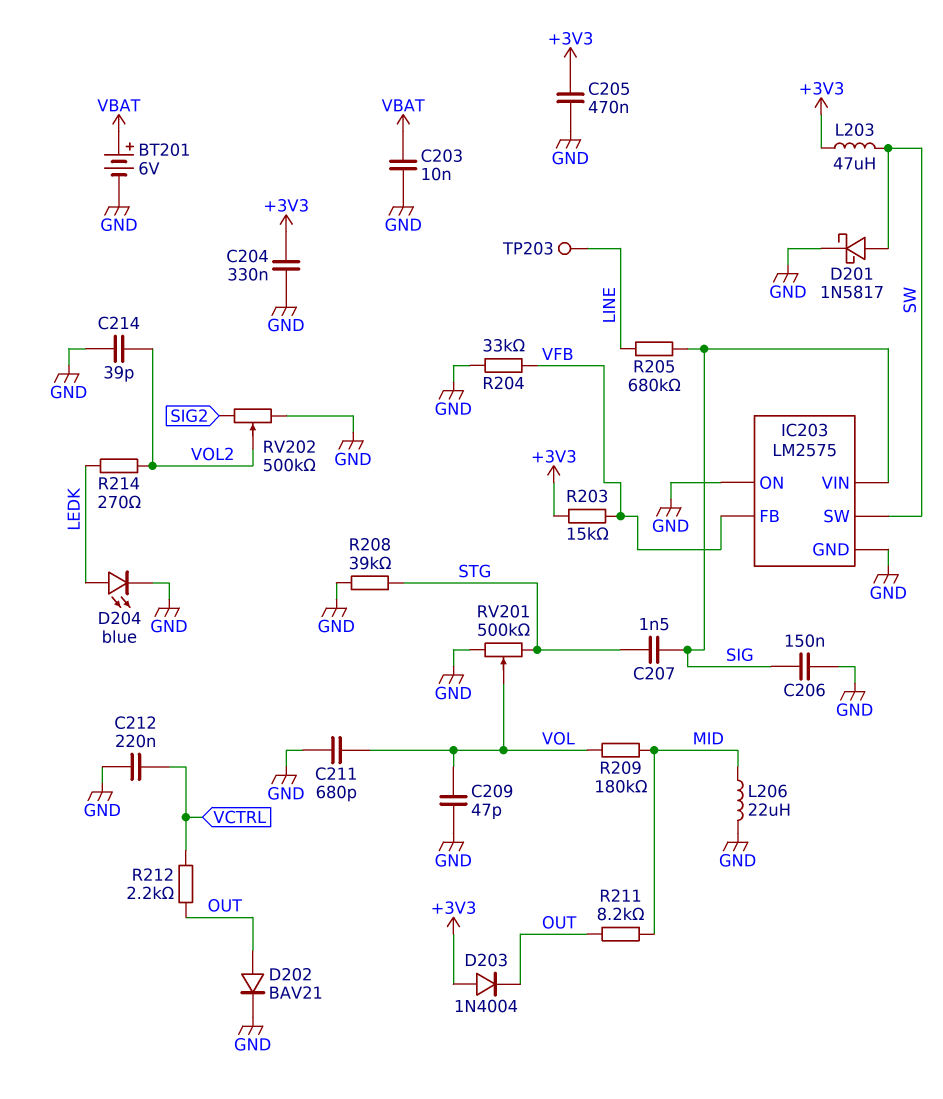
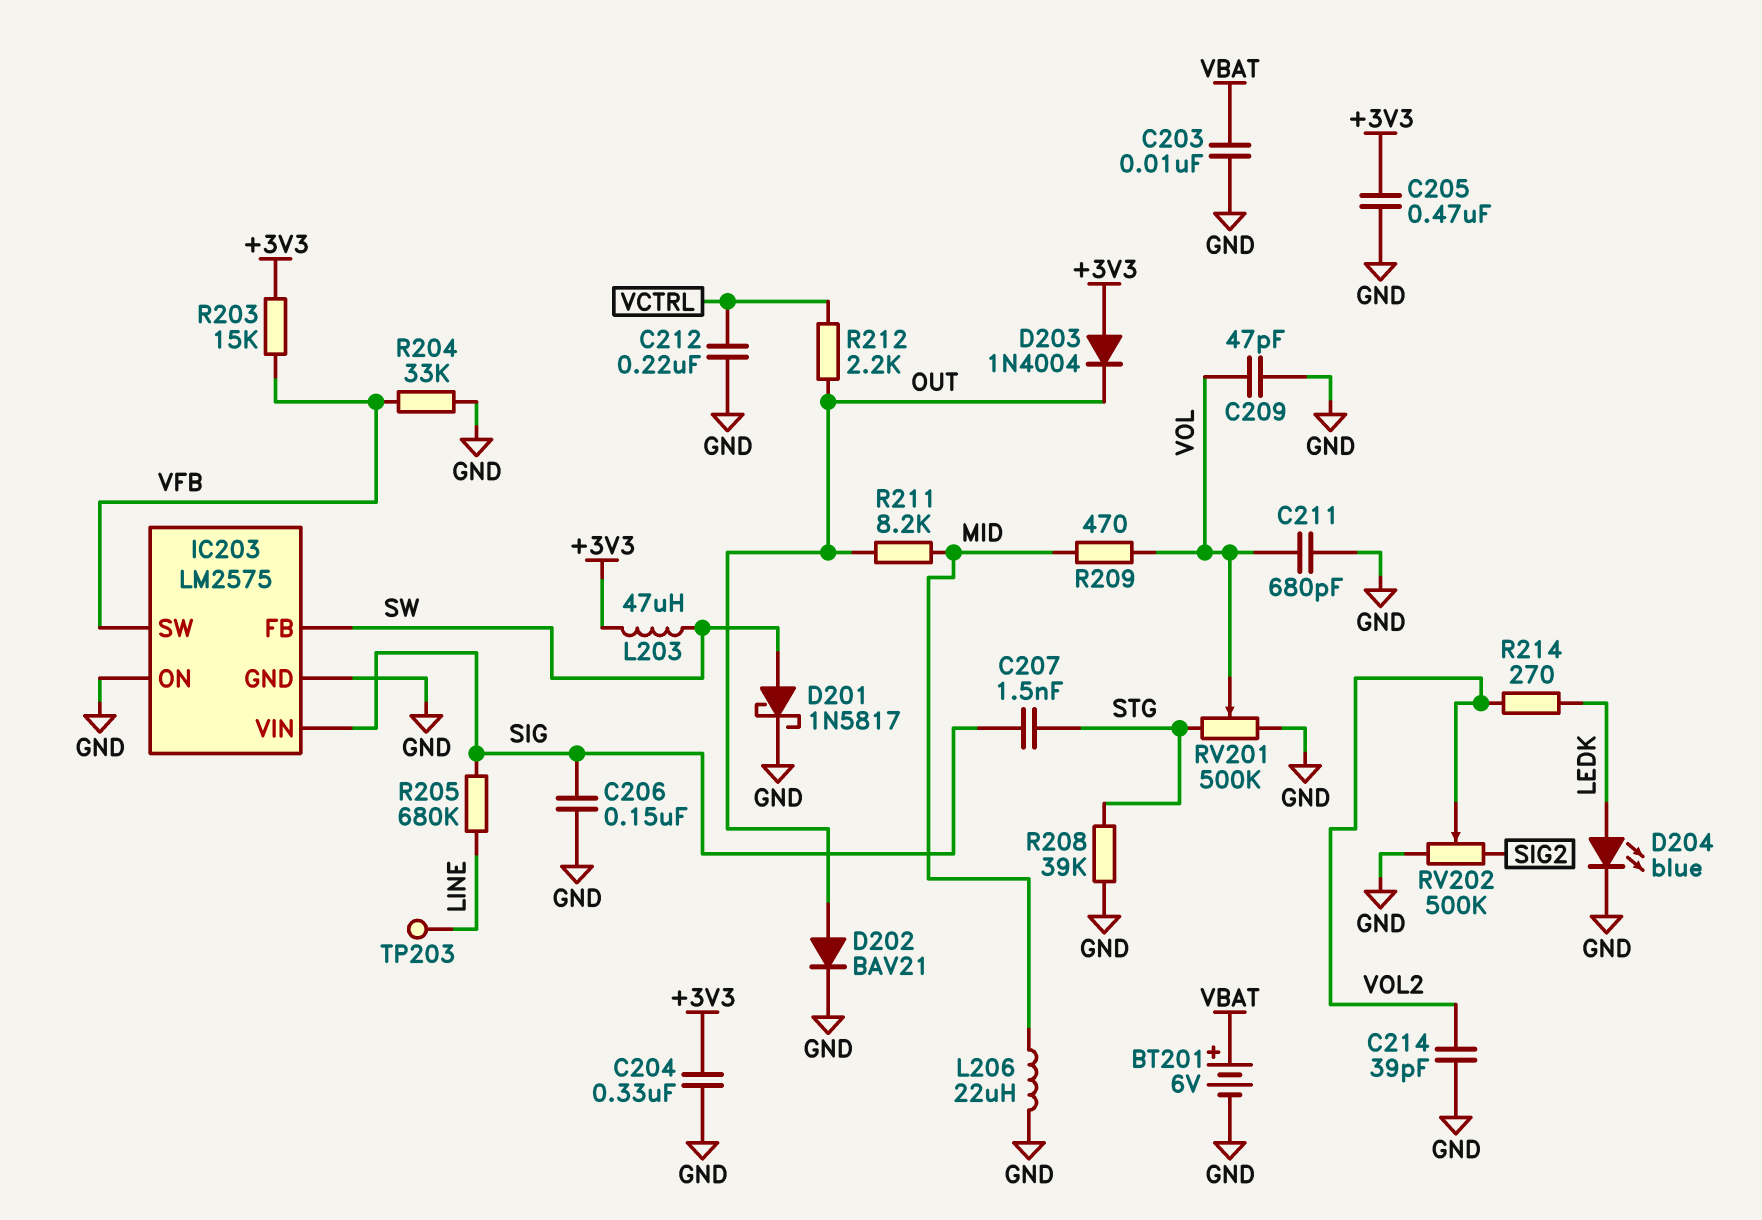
IC203 pin FB: VFB -> SW
IC203 pin SW: SW -> VFB
R209: 180k (MID, VOL) -> 470 (MID, VOL)

